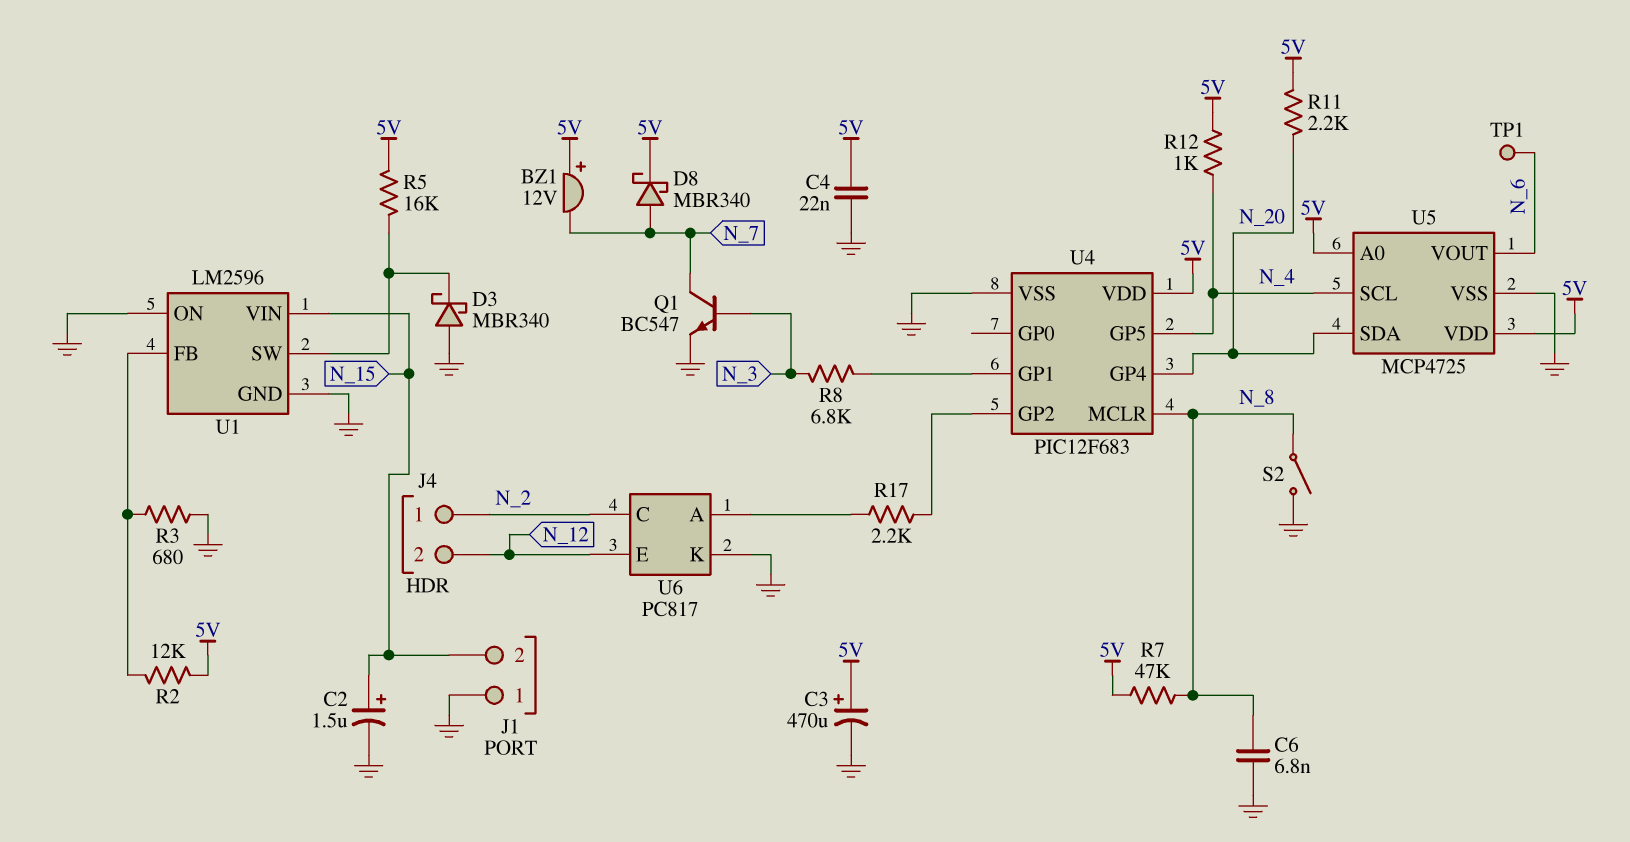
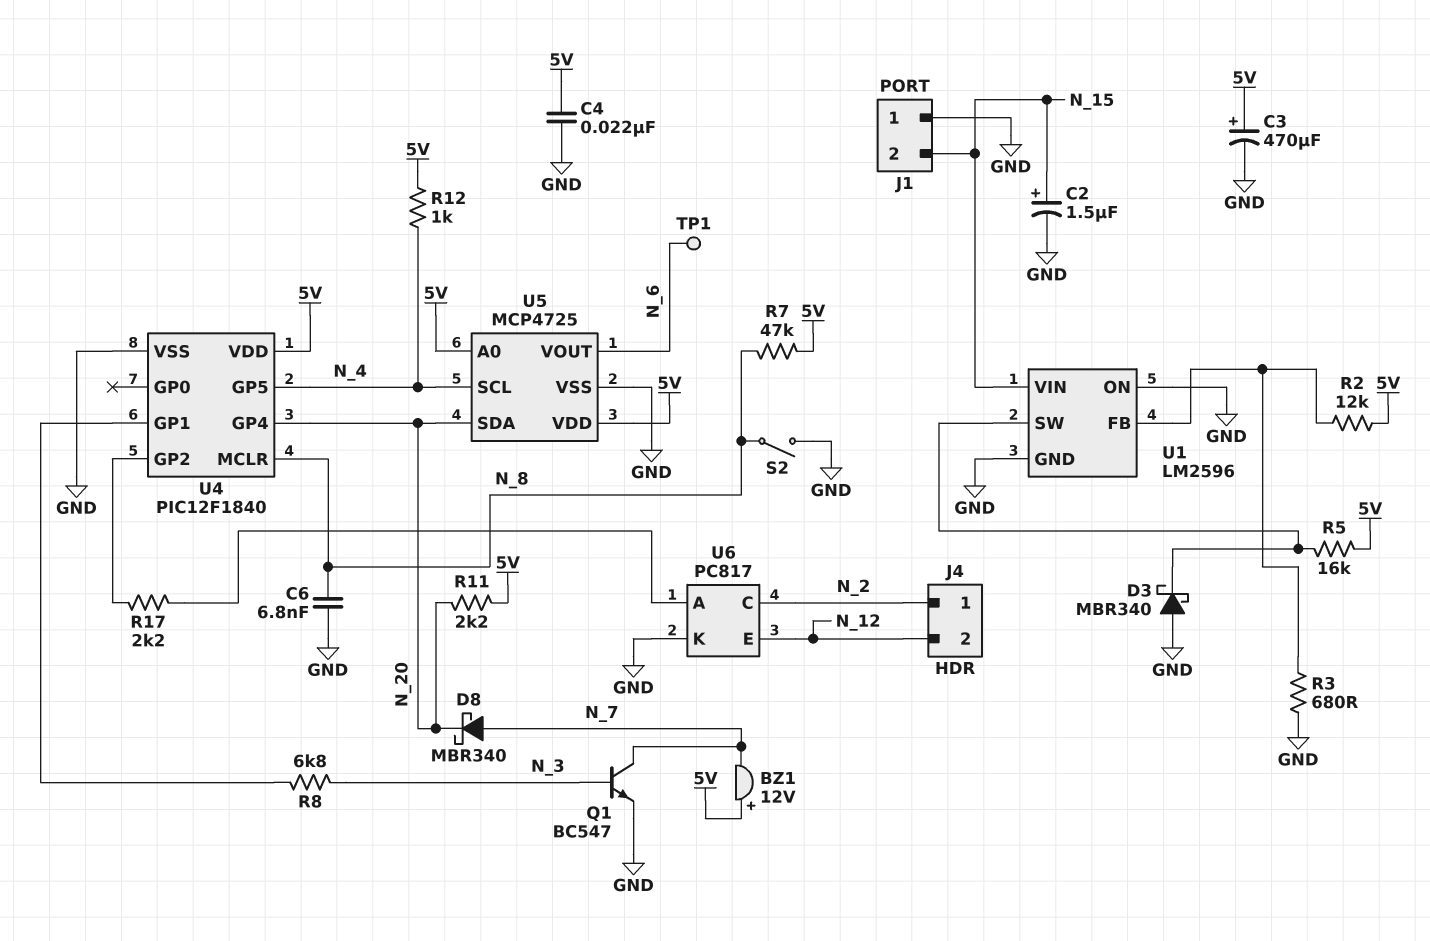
D8: schottky MBR340 (A N_7, K 5V) -> schottky MBR340 (A N_7, K N_20)
U4: PIC12F683 -> PIC12F1840

